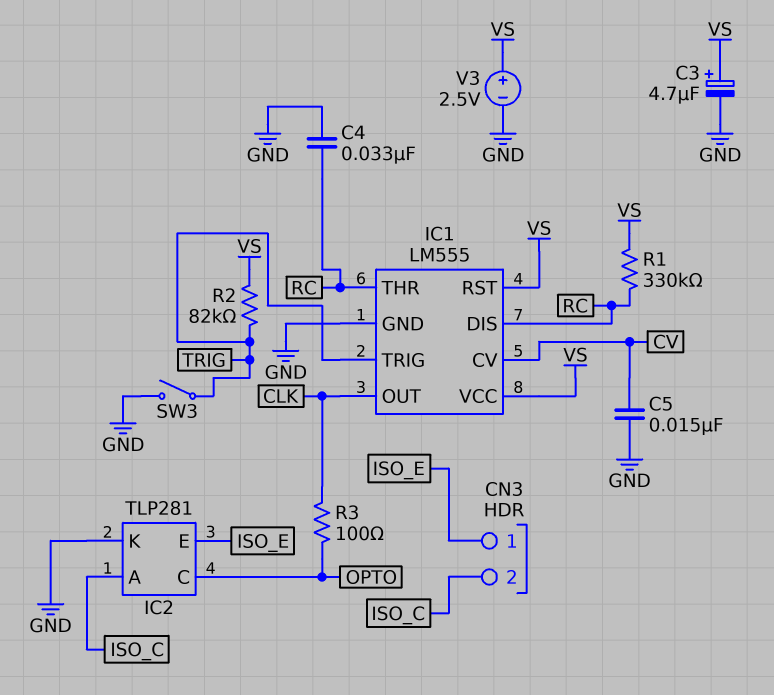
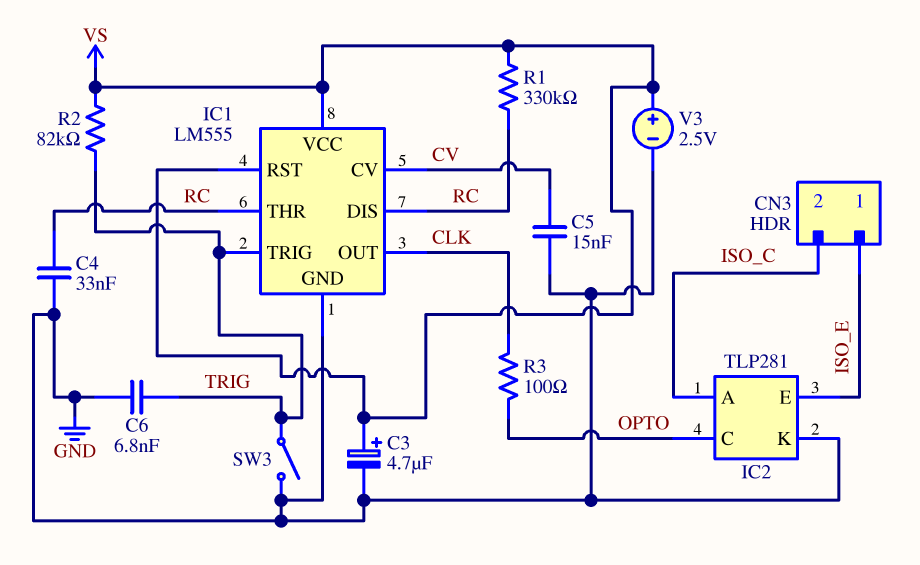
C6: none -> 6.8nF (GND, TRIG)

